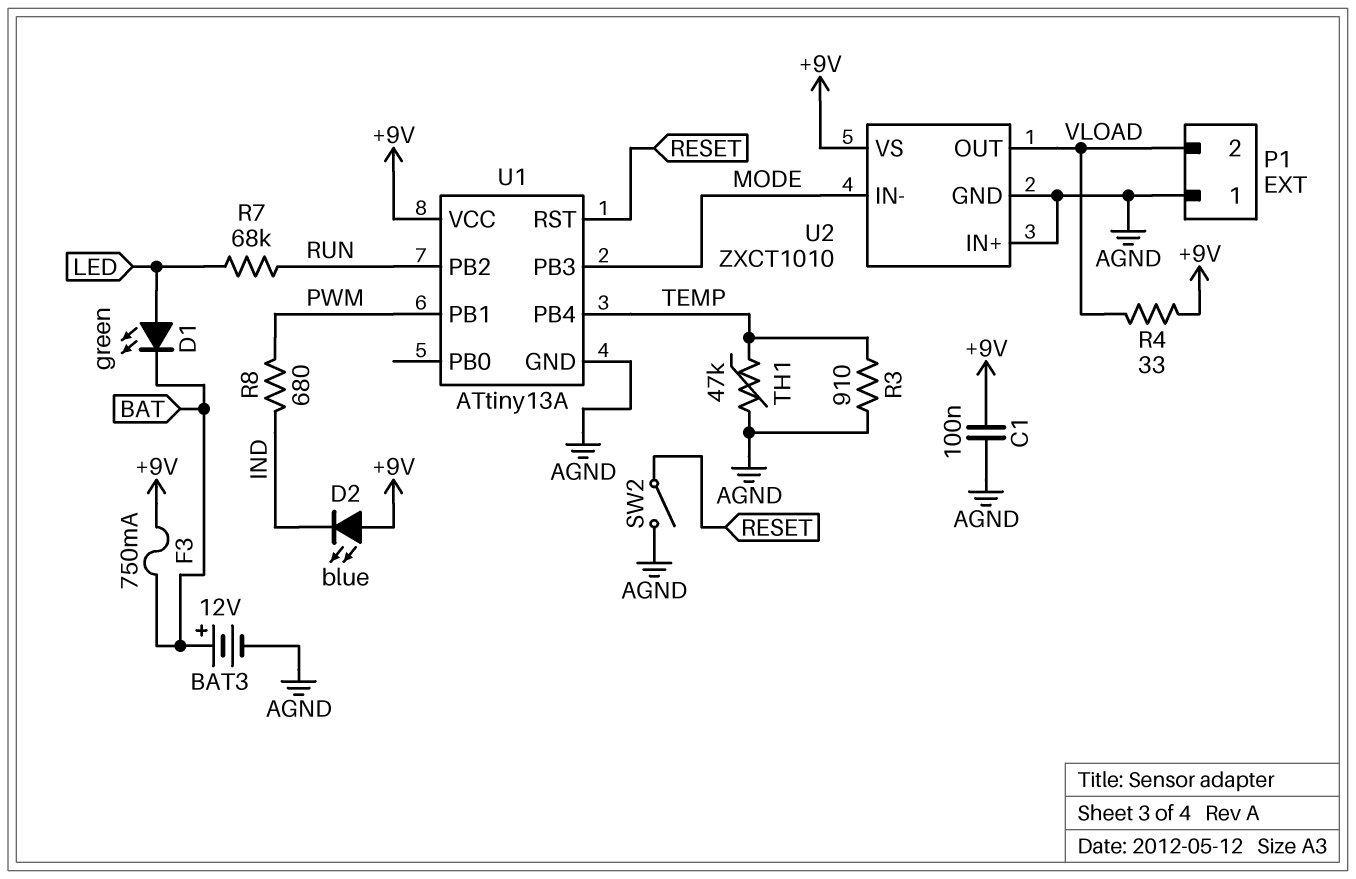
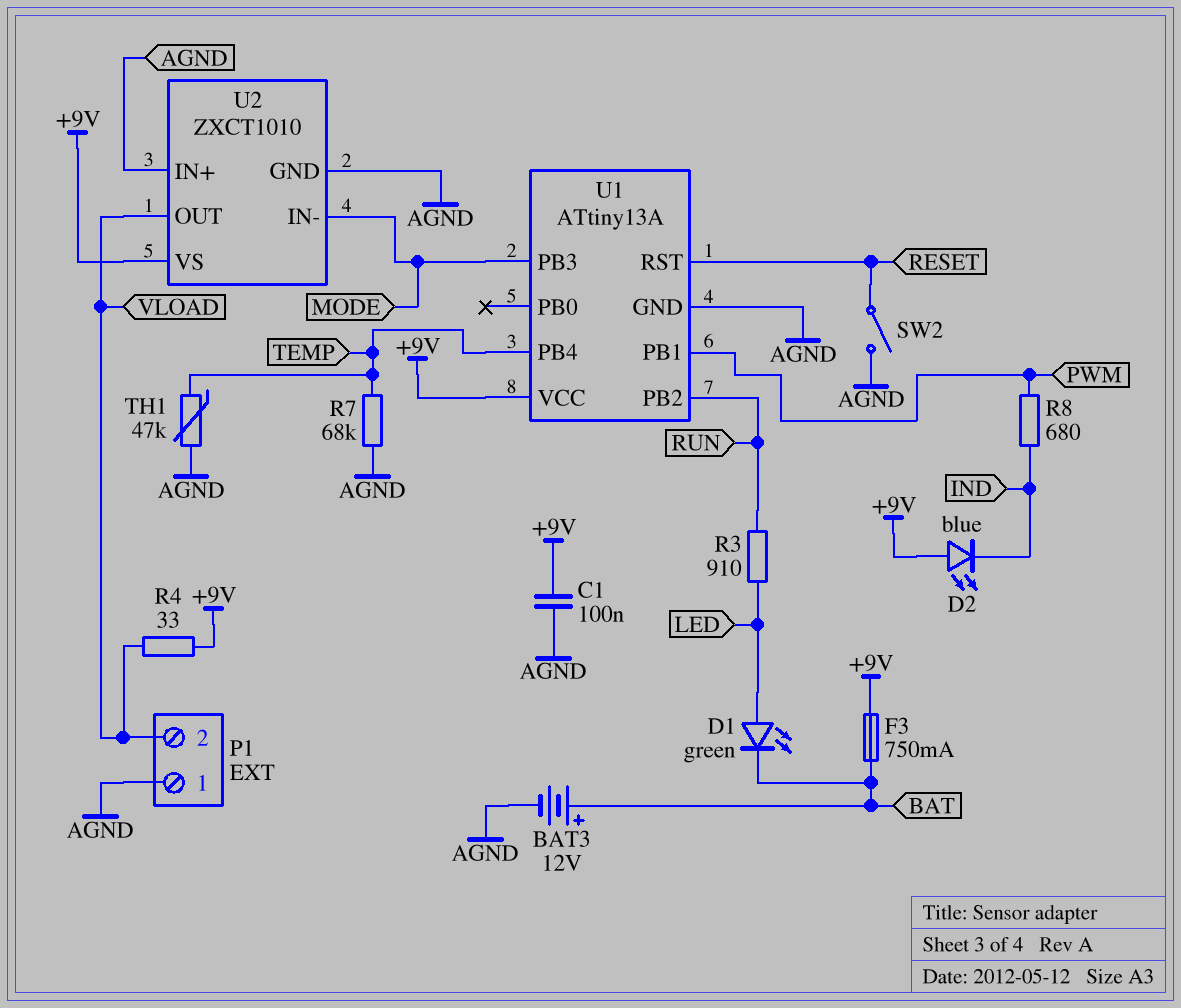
R3: 910 (AGND, TEMP) -> 910 (LED, RUN)
R7: 68k (LED, RUN) -> 68k (AGND, TEMP)

